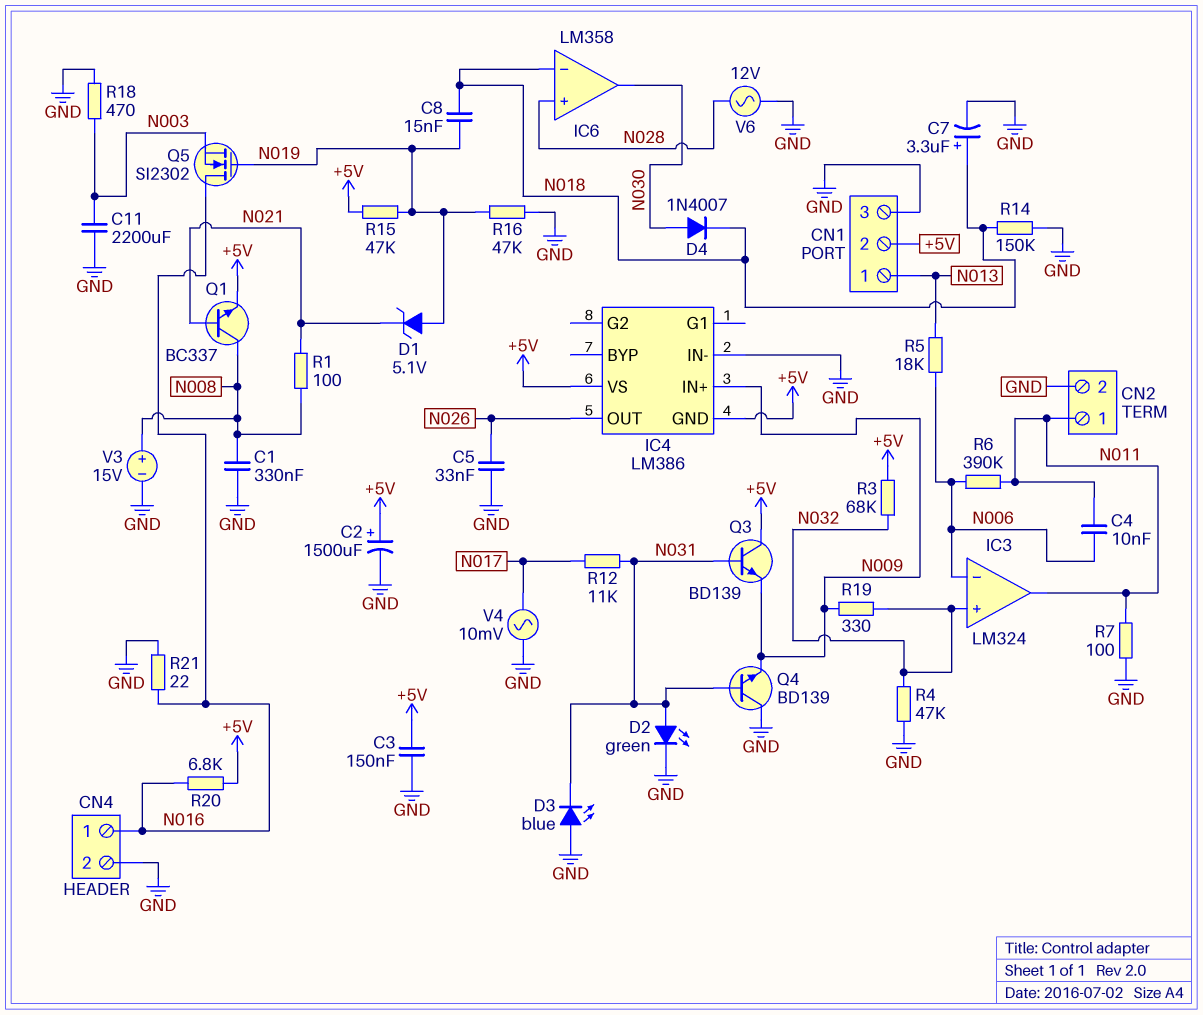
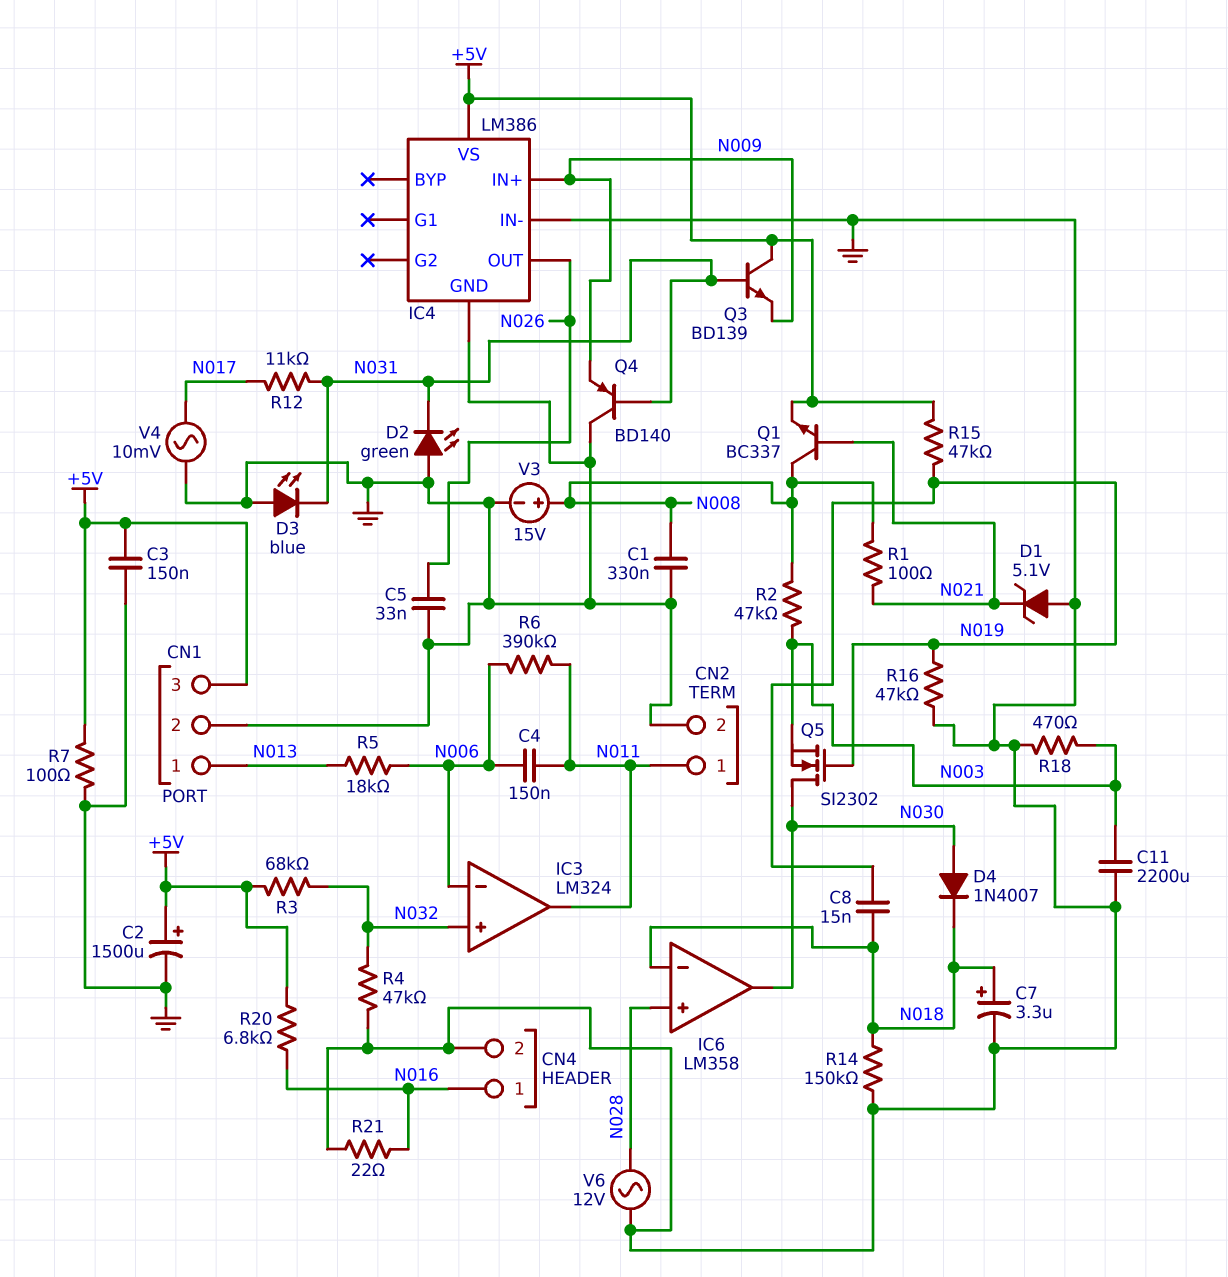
C4: 10nF (N006, N011) -> 150nF (N006, N011)
CN1 pin 2: +5V -> GND
CN1 pin 3: GND -> +5V
D1: zener 5.1V (A N019, K N021) -> zener 5.1V (A GND, K N021)
D2: LED green (A N031, K GND) -> LED green (A GND, K N031)
IC4 pin GND: +5V -> GND
Q4: NPN BD139 (B N031, C GND, E N009) -> PNP BD140 (B N031, C GND, E N009)
Q5: NMOS SI2302 (G N019, D N016, S N003) -> NMOS SI2302 (G N019, D N030, S N003)
R2: none -> 47k (N003, N008)
R7: 100 (GND, N011) -> 100 (+5V, GND)
R19: 330 (N009, N032) -> none

